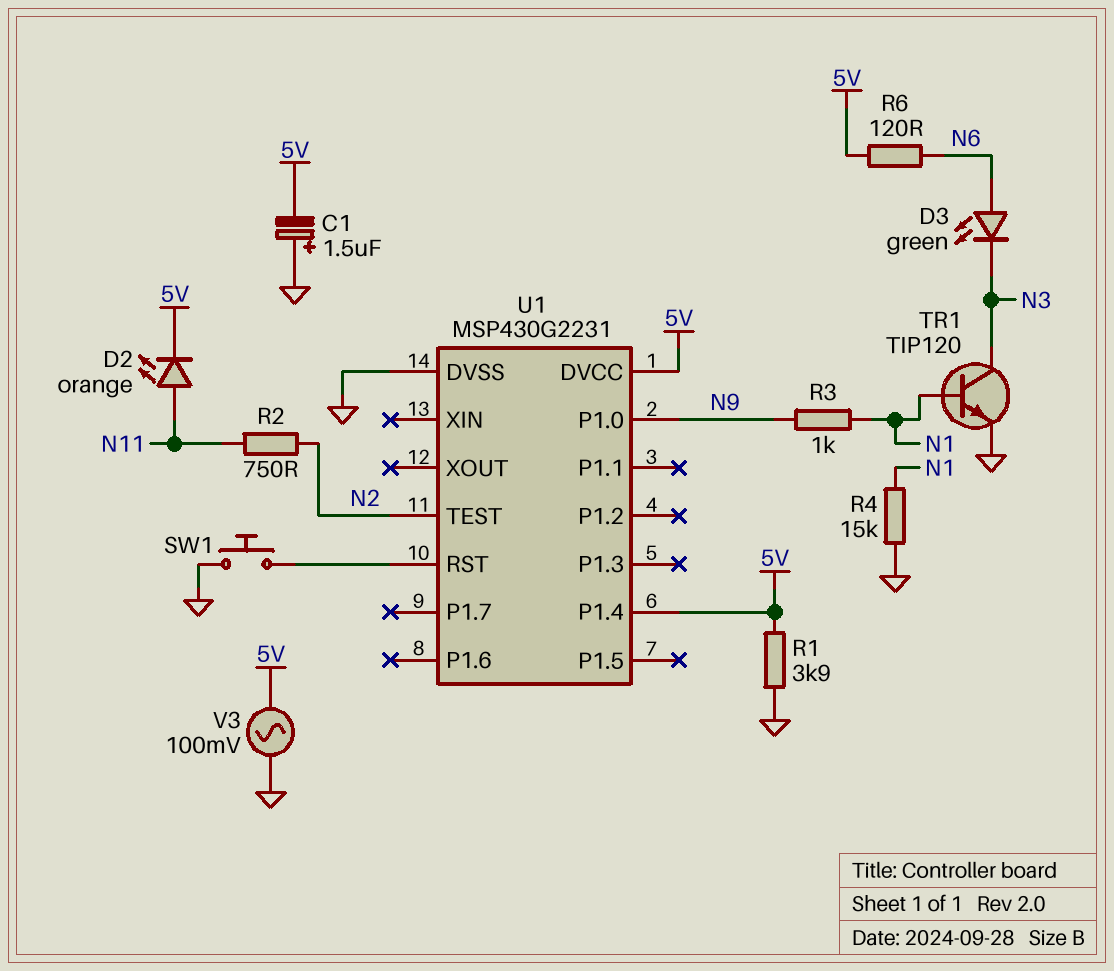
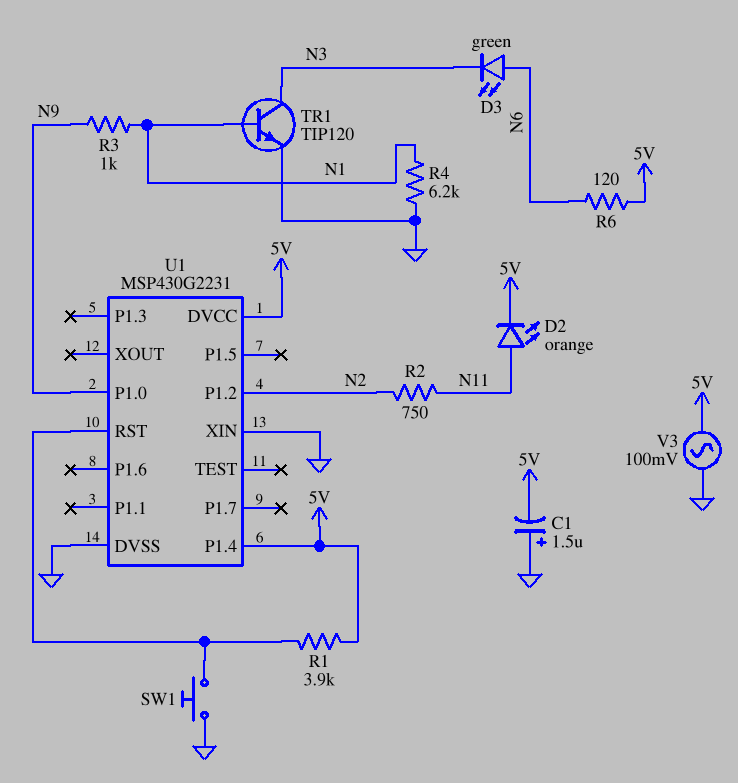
R1: 3.9k (5V, GND) -> 3.9k (5V, U1/RST)
R4: 15k (GND, N1) -> 6.2k (GND, N1)
U1 pin P1.2: none -> N2
U1 pin TEST: N2 -> none
U1 pin XIN: none -> GND

